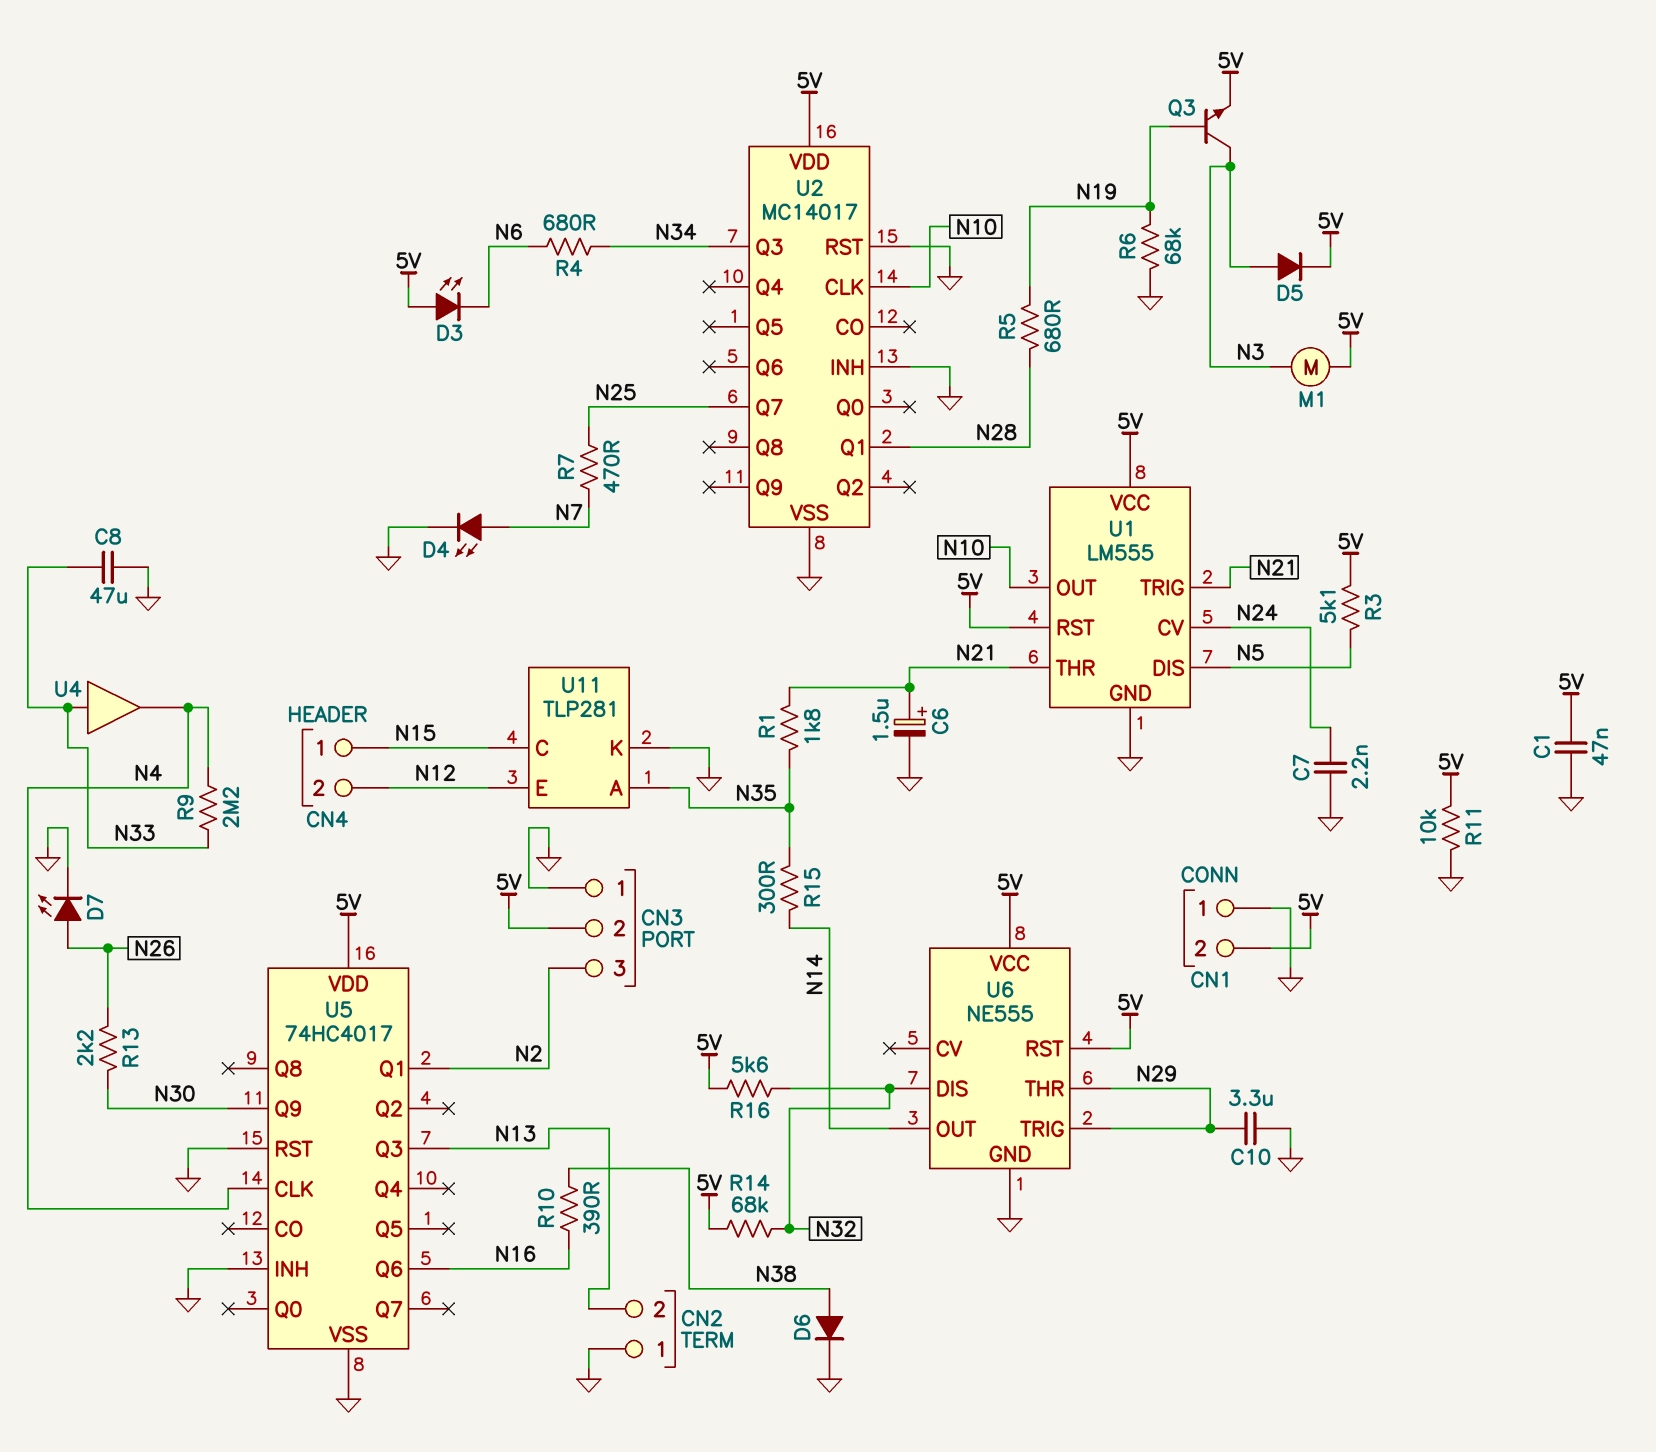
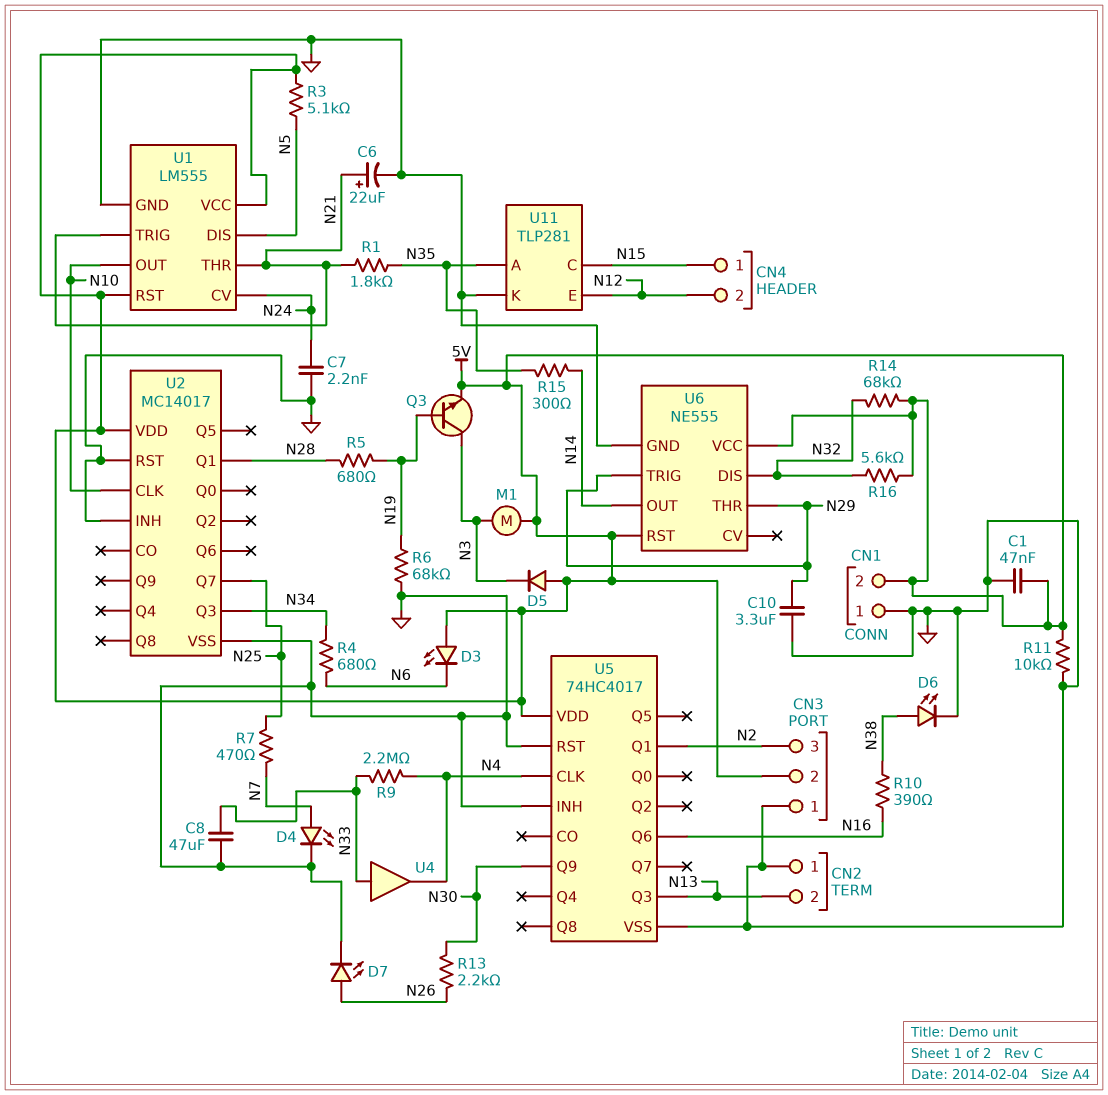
C6: 1.5uF (plus N21, minus GND) -> 22uF (plus N21, minus GND)
D5: diode (A N3, K 5V) -> diode (A 5V, K N3)
D6: diode (A N38, K GND) -> LED (A N38, K GND)

